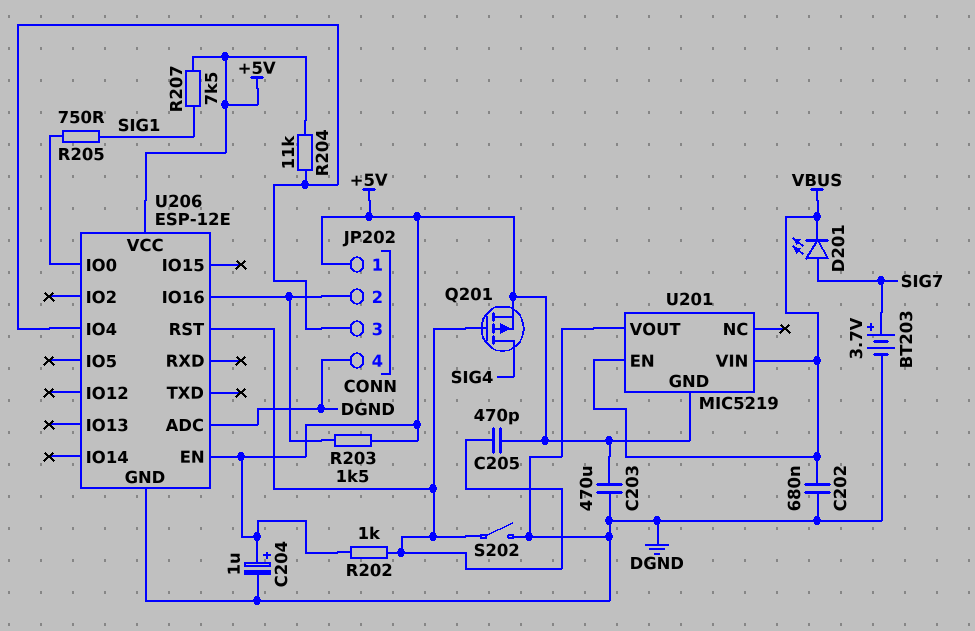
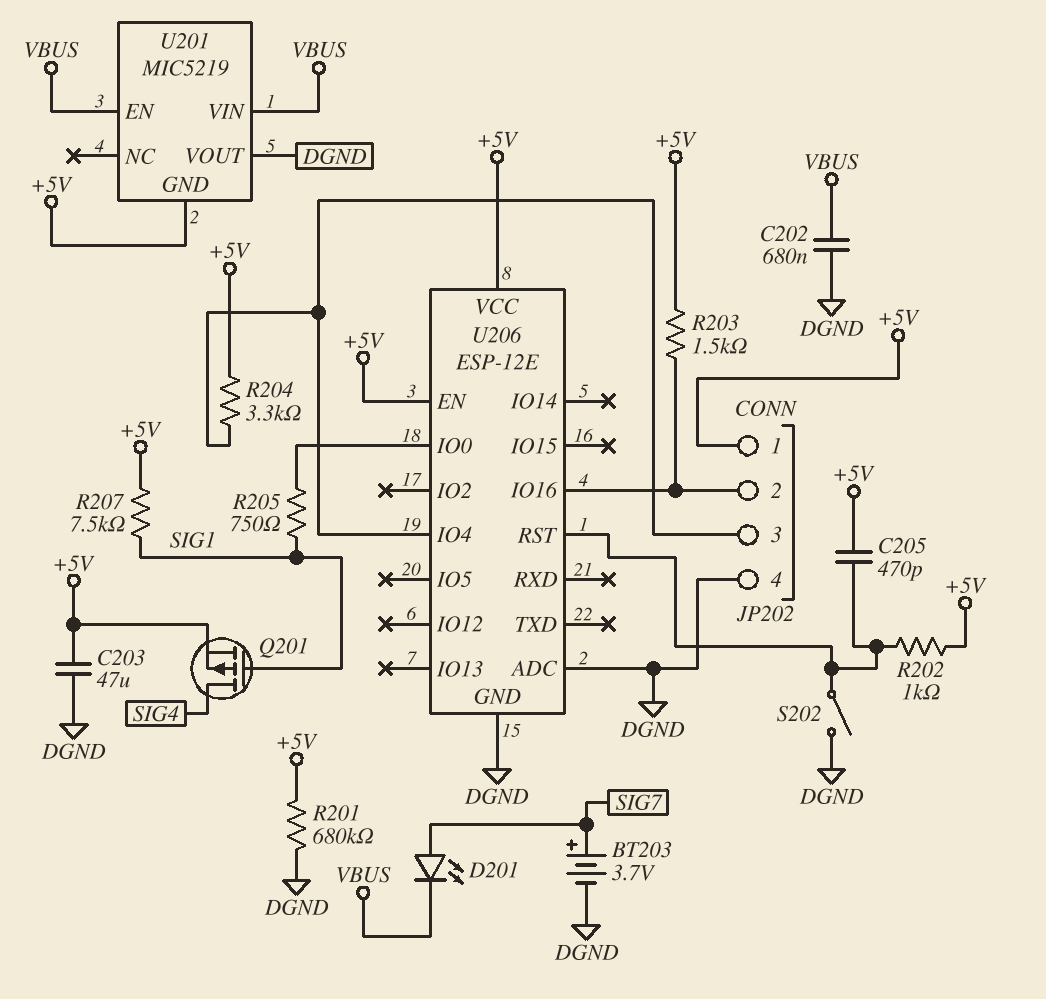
C203: 470uF (+5V, DGND) -> 47uF (+5V, DGND)
C204: 1uF (plus +5V, minus DGND) -> none
Q201: PMOS (G U206/RST, D SIG4, S +5V) -> PMOS (G SIG1, D SIG4, S +5V)
R201: none -> 680k (+5V, DGND)
R204: 11k (+5V, JP202/3) -> 3.3k (+5V, JP202/3)

